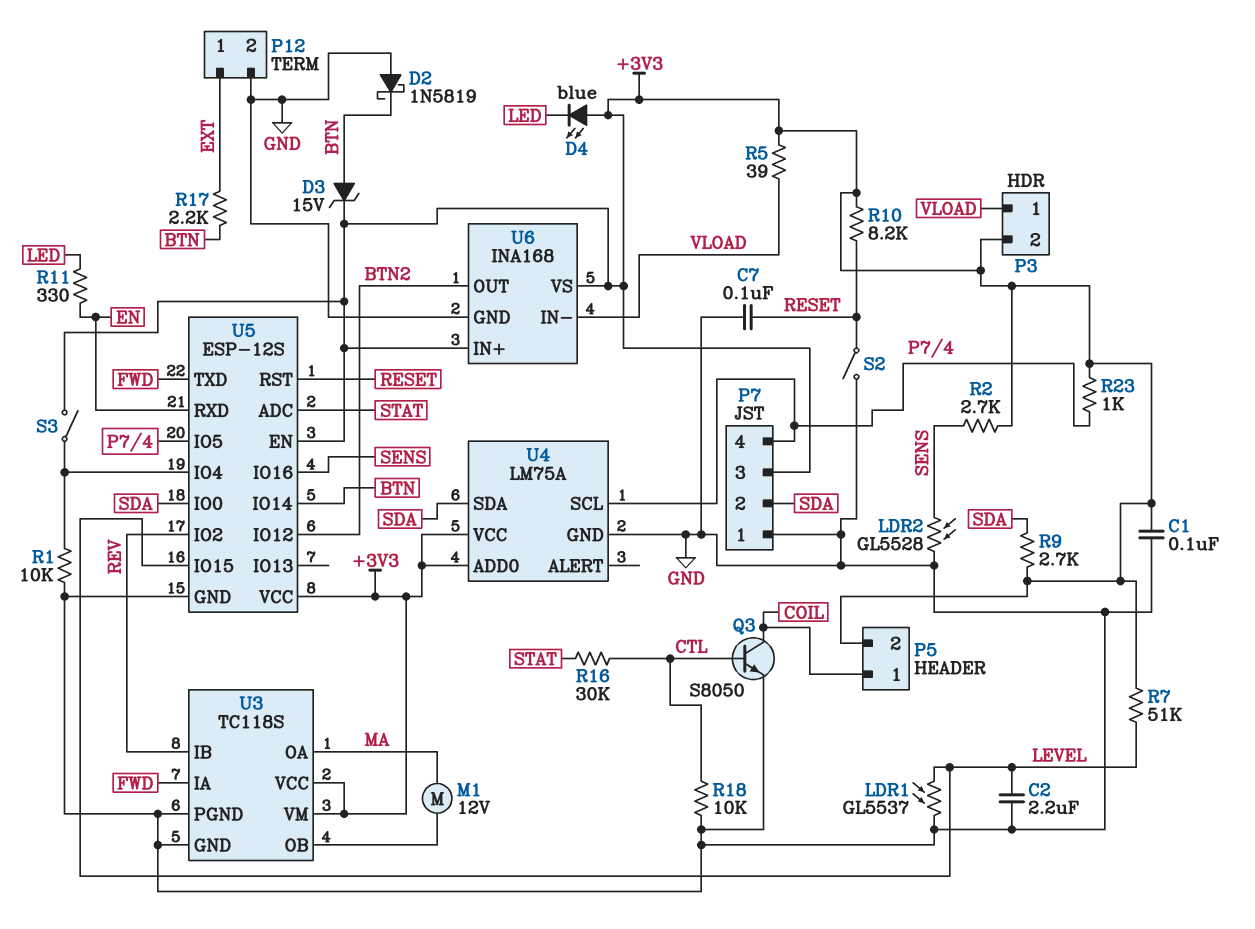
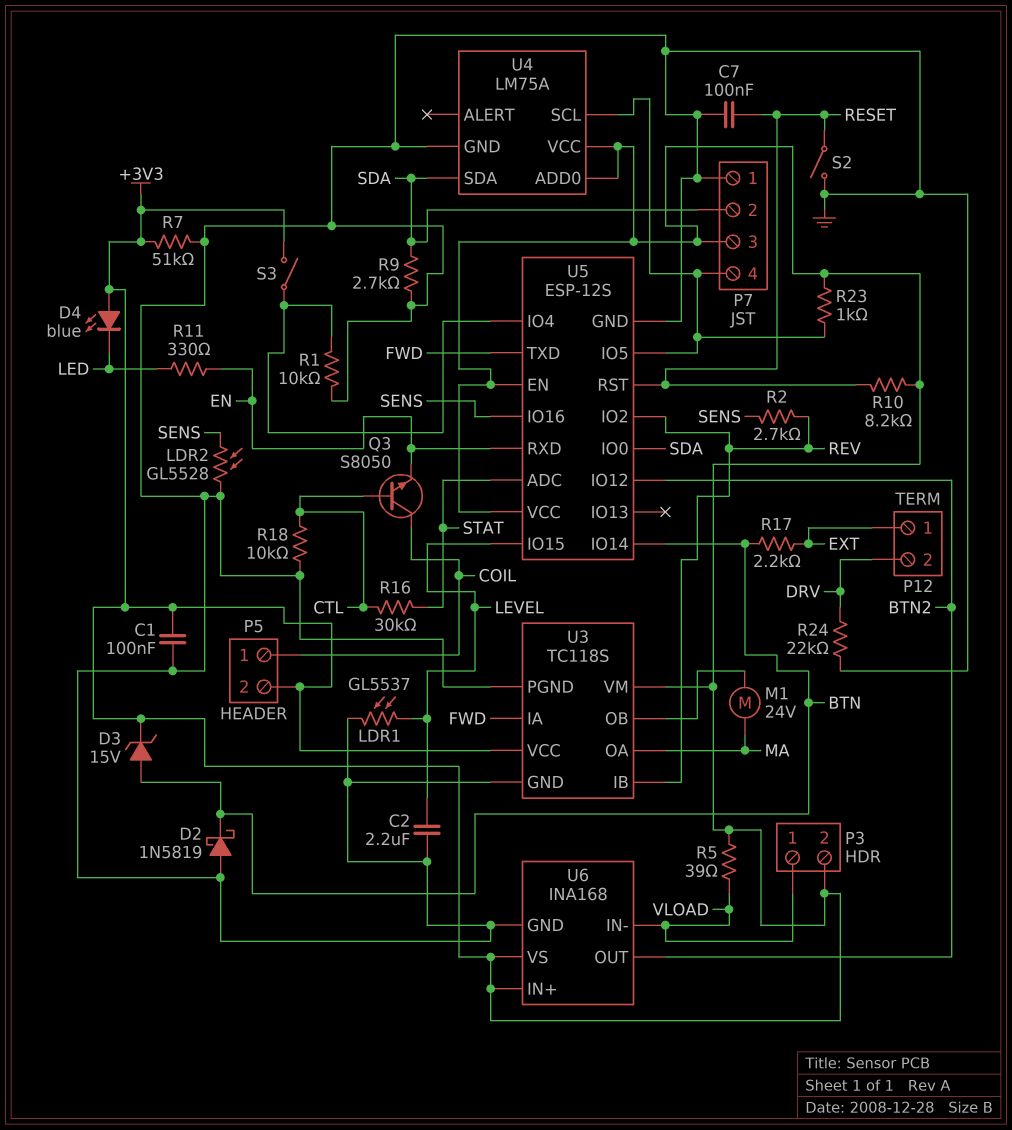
M1: motor 12V (MA, U3/OB) -> motor 24V (MA, U3/OB)
P12 pin 2: GND -> DRV
Q3: NPN S8050 (B CTL, C COIL, E GND) -> NPN S8050 (B CTL, C COIL, E EN)
R2: 2.7k (+3V3, SENS) -> 2.7k (REV, SENS)
R7: 51k (+3V3, LEVEL) -> 51k (+3V3, GND)
R9: 2.7k (+3V3, SDA) -> 2.7k (GND, SDA)
R24: none -> 22k (DRV, GND)

